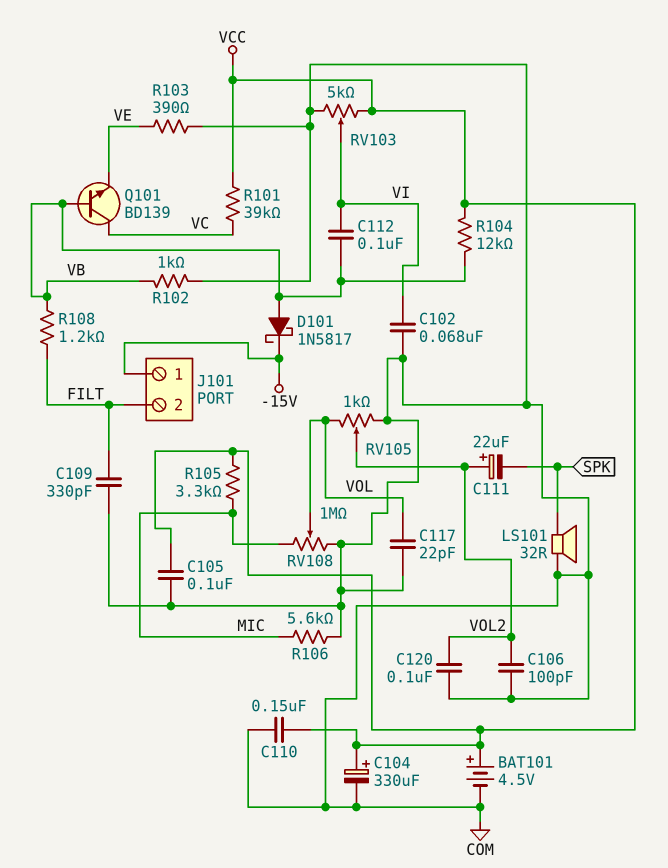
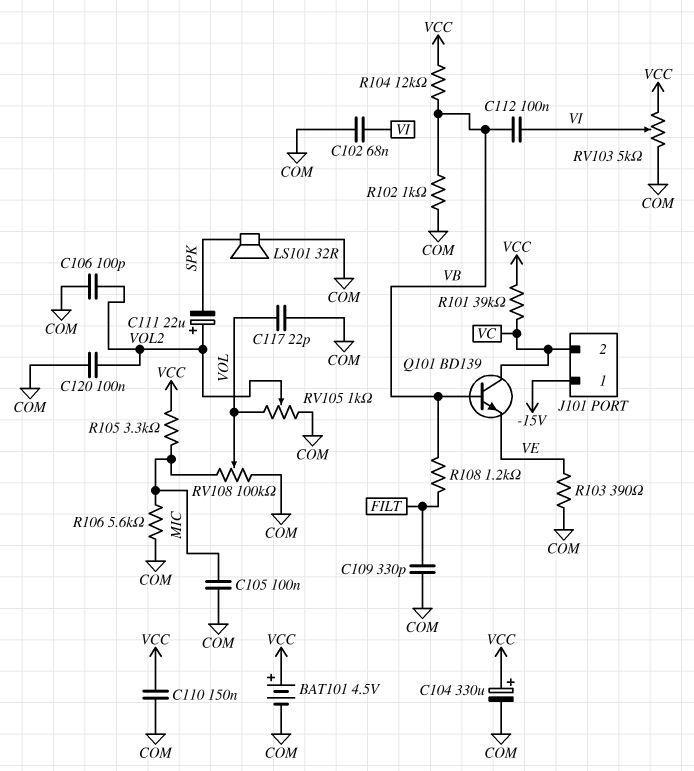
C105: 100nF (COM, VCC) -> 100nF (COM, MIC)
D101: schottky 1N5817 (A VB, K -15V) -> none
J101 pin 2: FILT -> VC
RV108: 1M (COM, MIC, wiper VOL) -> 100k (COM, MIC, wiper VOL)

